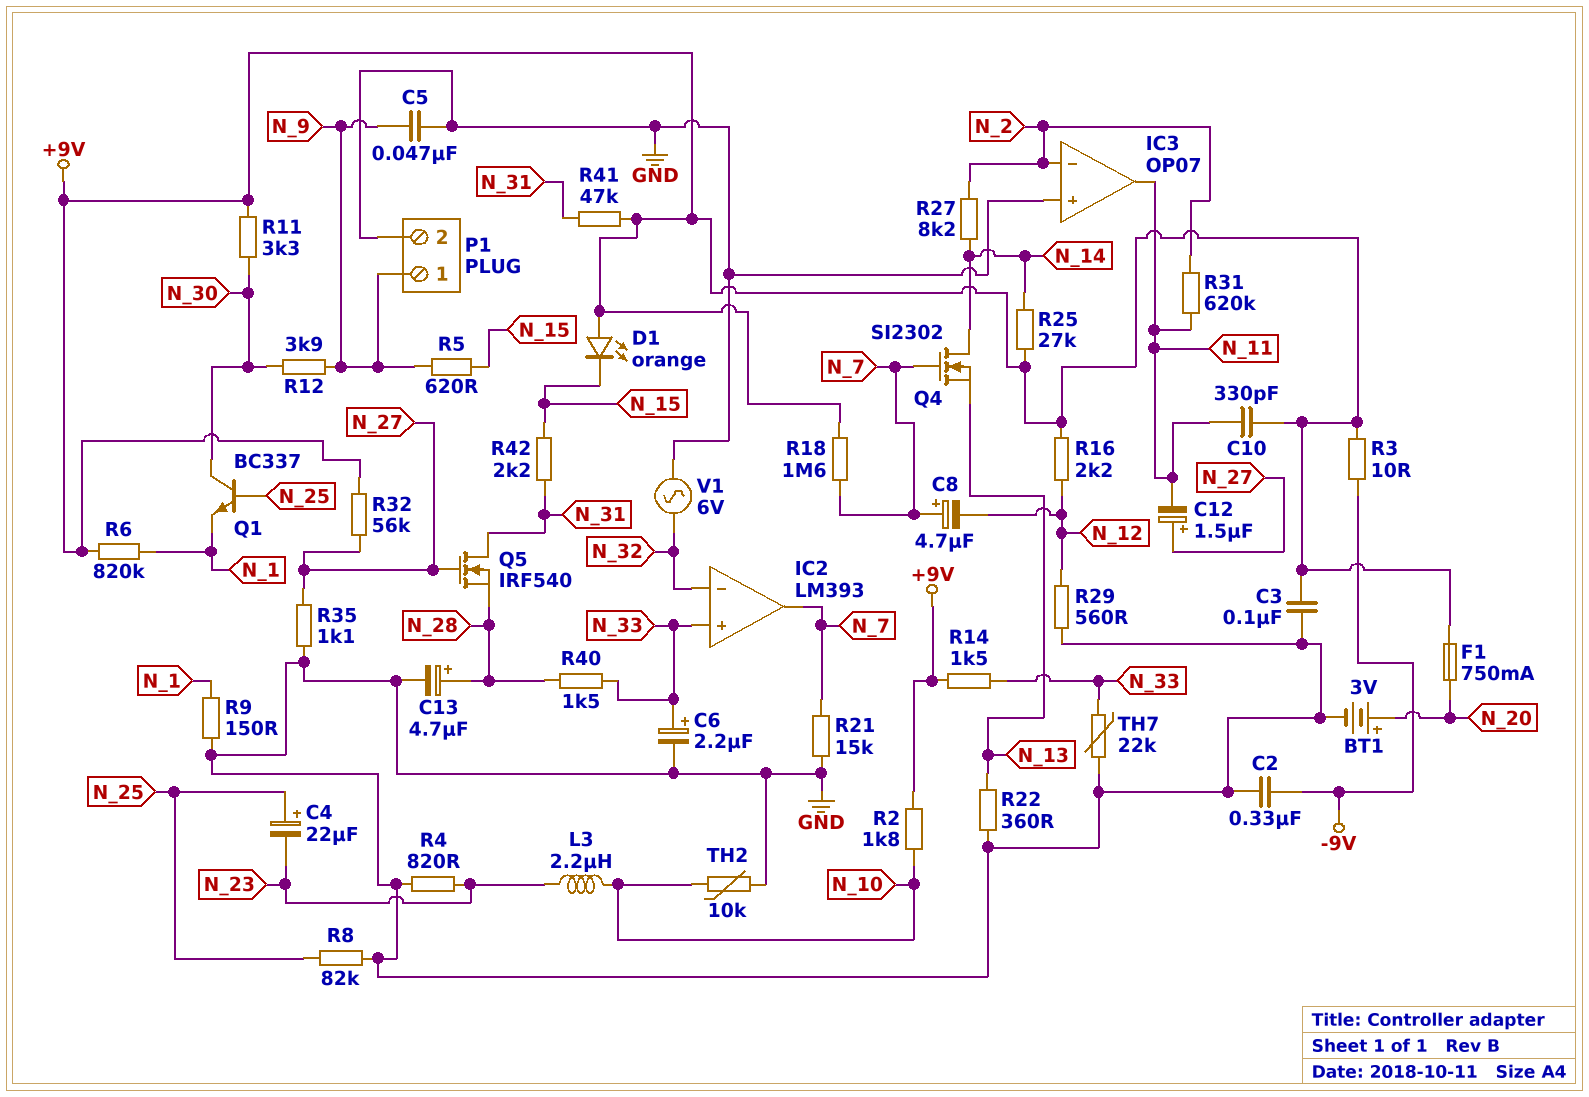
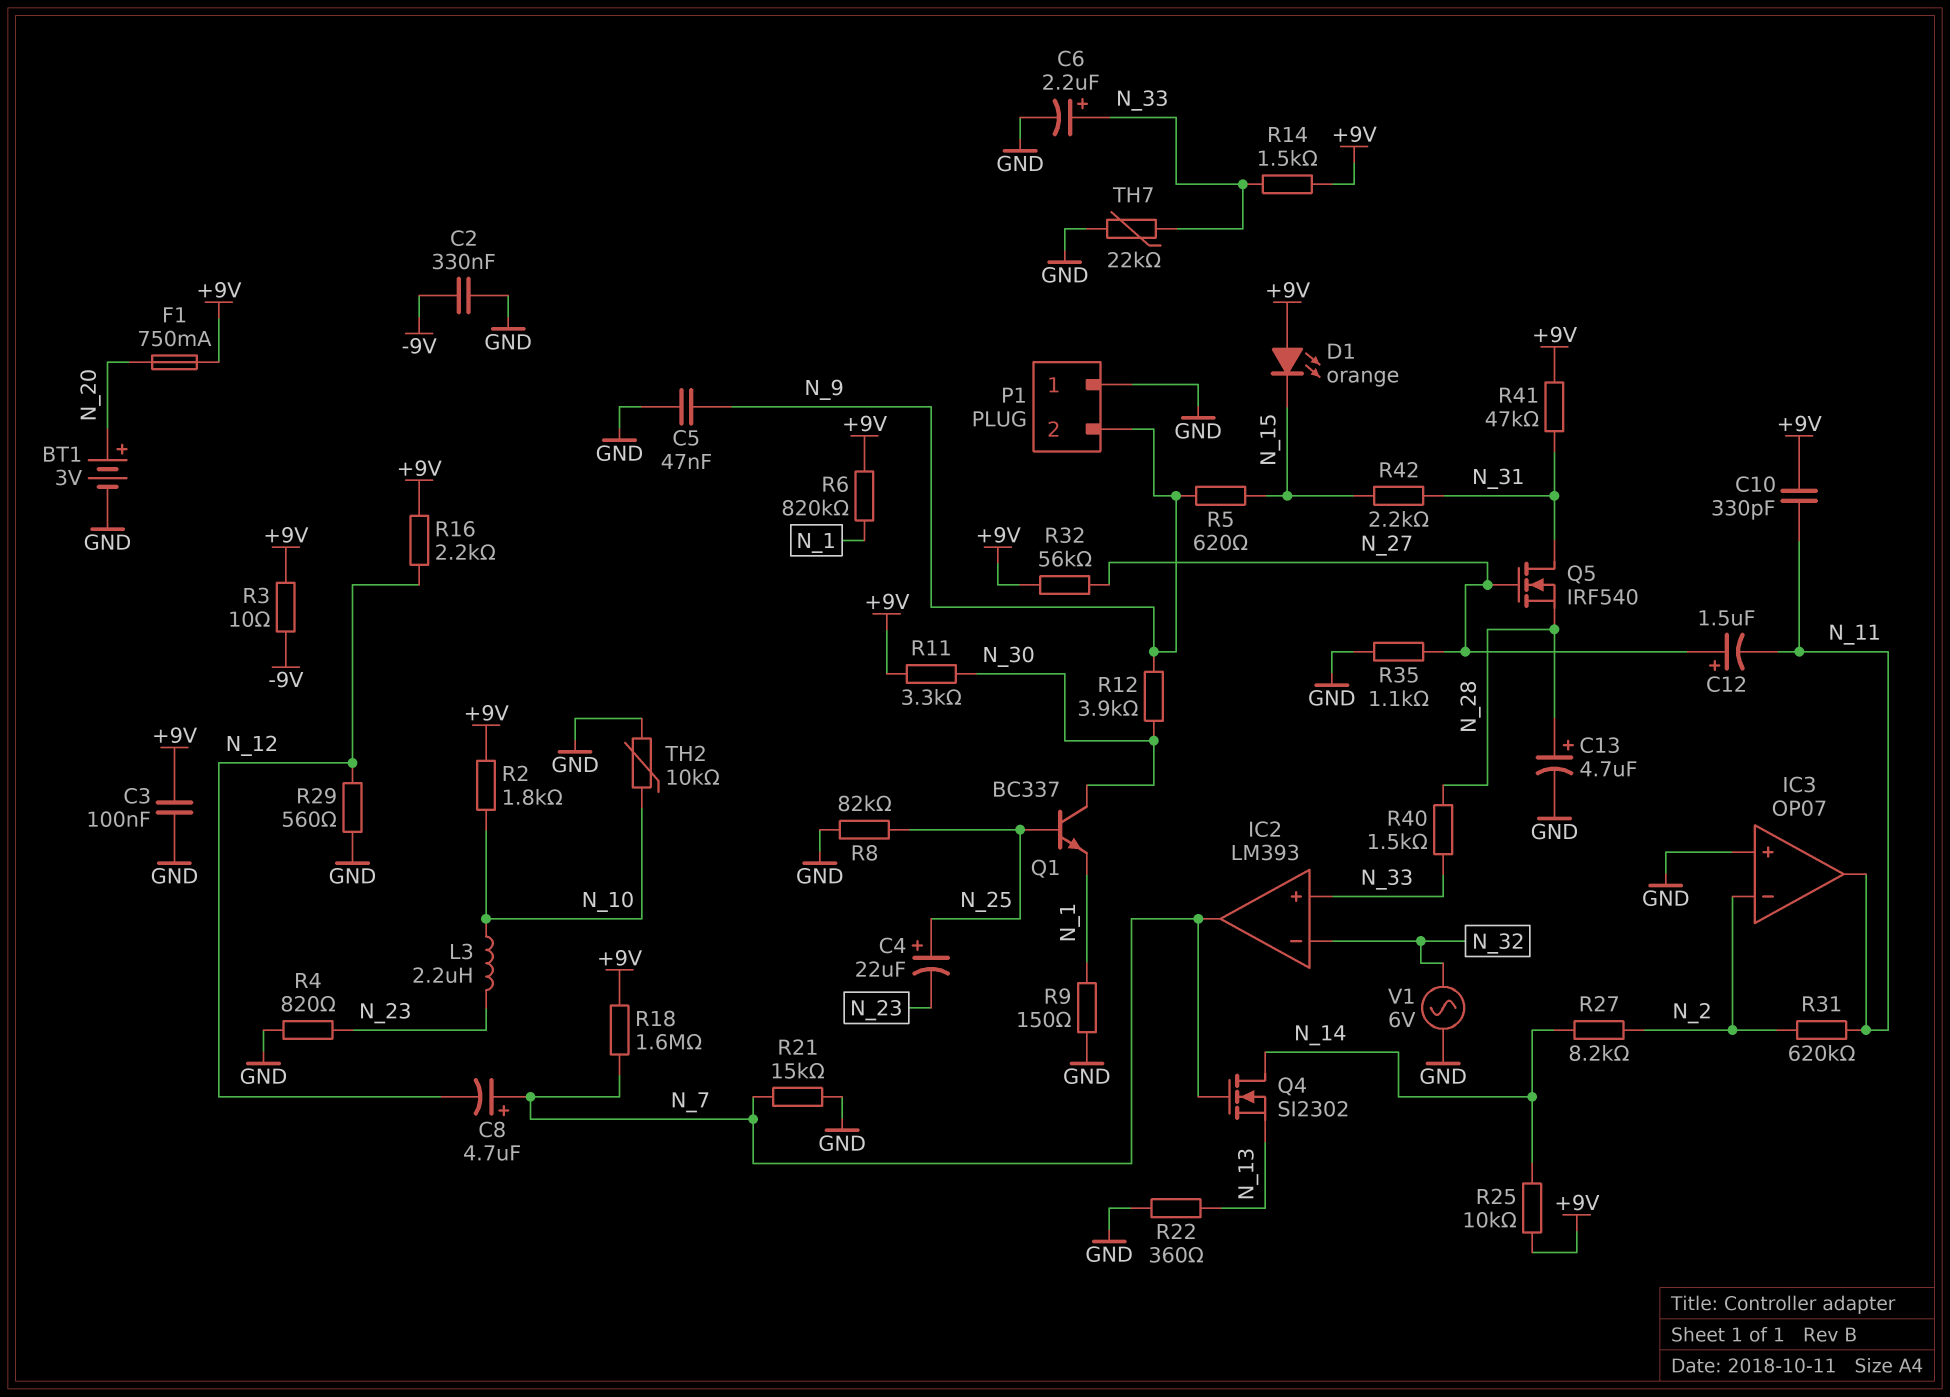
P1 pin 1: N_9 -> GND
P1 pin 2: GND -> N_9
R25: 27k (+9V, N_14) -> 10k (+9V, N_14)

